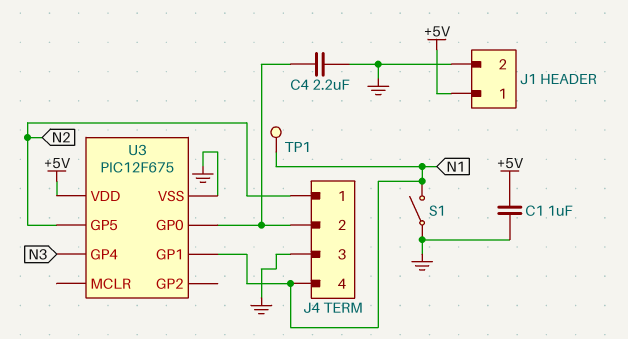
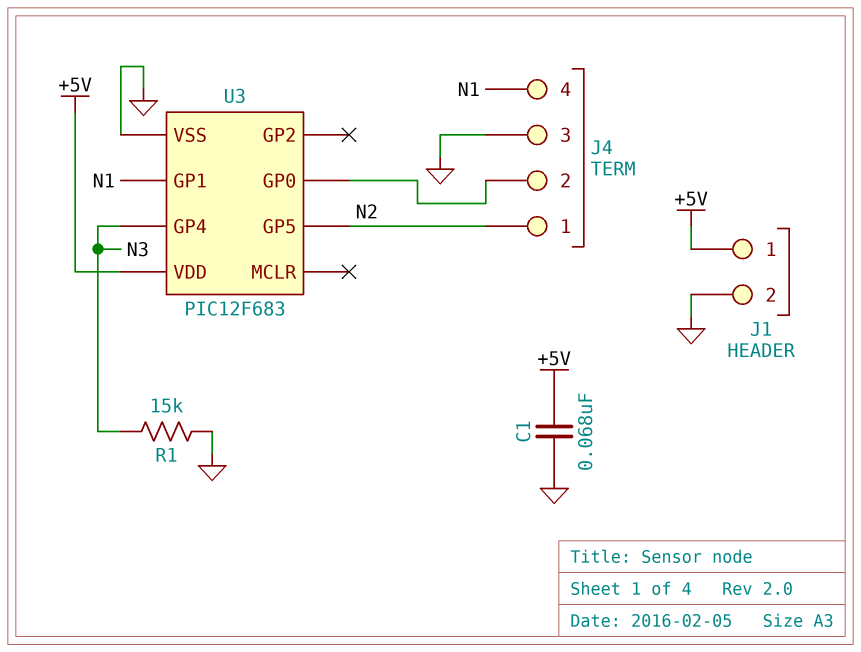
C1: 1uF (+5V, GND) -> 68nF (+5V, GND)
C4: 2.2uF (GND, J4/2) -> none
R1: none -> 15k (GND, N3)
S1: switch (GND, N1) -> none
TP1: test point (N1) -> none
U3: PIC12F675 -> PIC12F683

